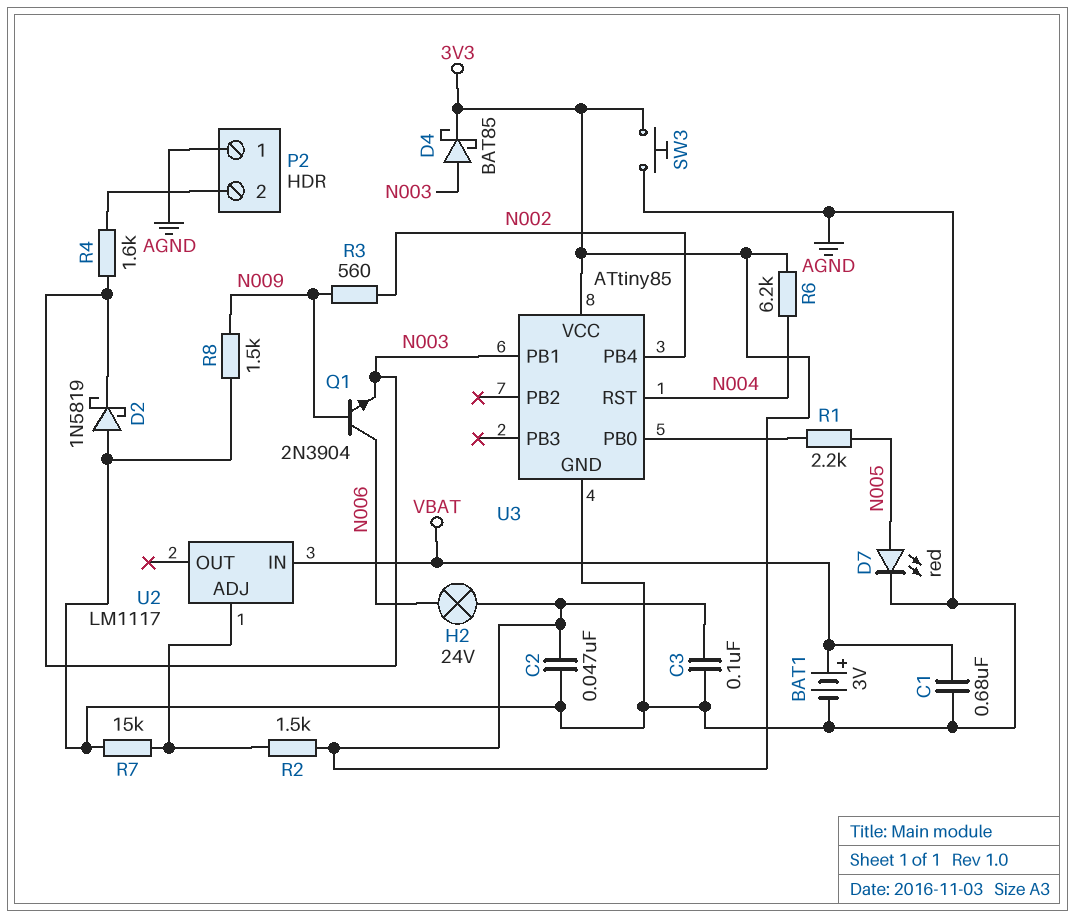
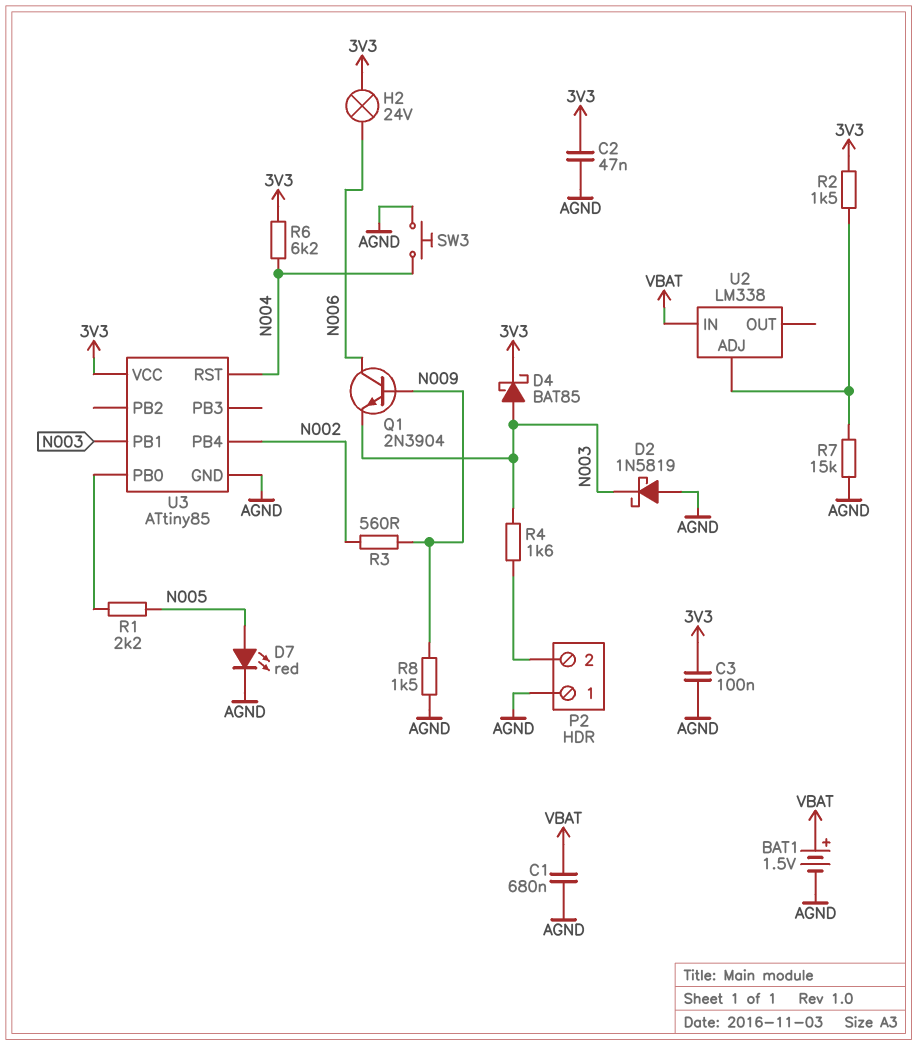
BAT1: 3V (plus VBAT, minus AGND) -> 1.5V (plus VBAT, minus AGND)
SW3: button (3V3, AGND) -> button (AGND, N004)
U2: LM1117 -> LM338

